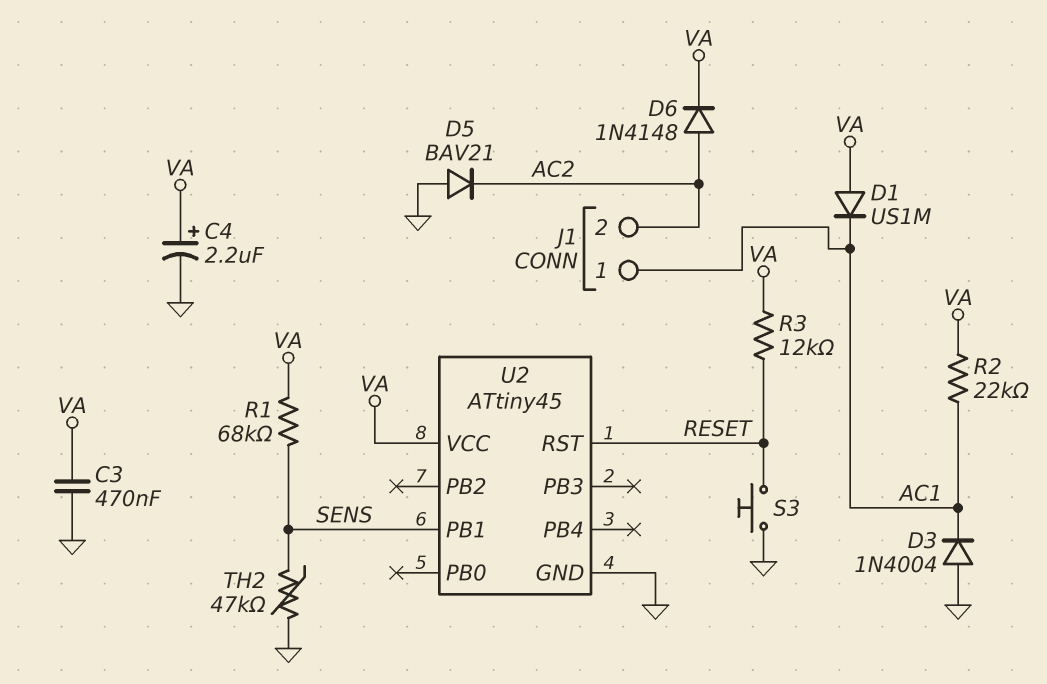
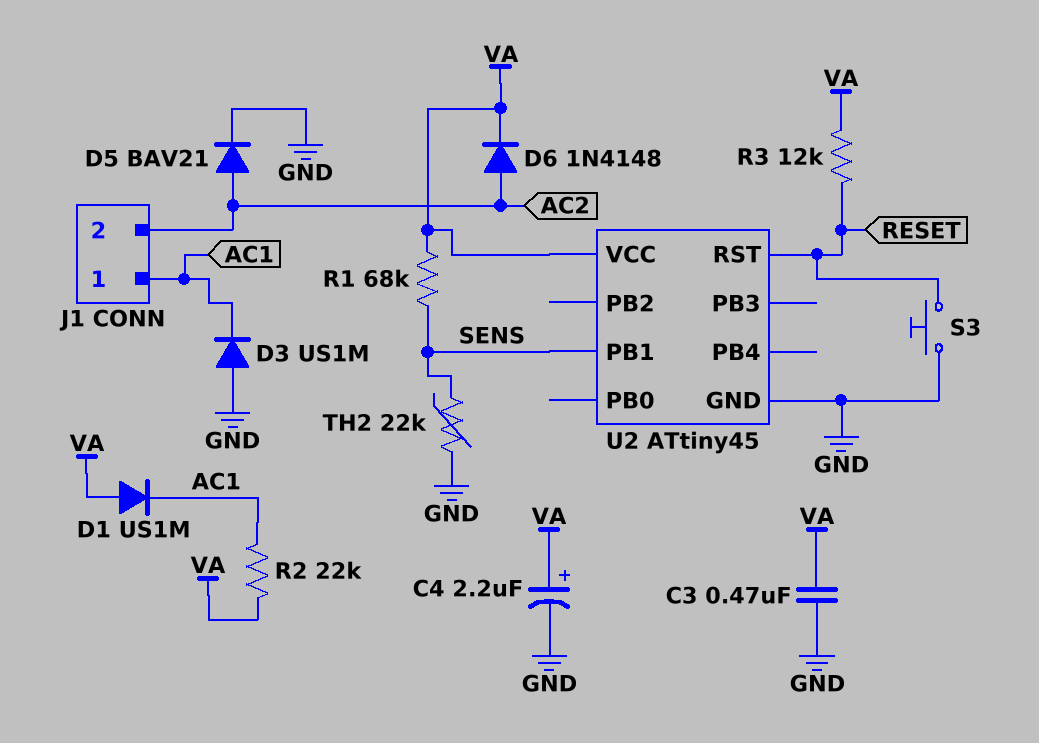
D3: diode 1N4004 (A GND, K AC1) -> diode US1M (A GND, K AC1)
D5: diode BAV21 (A GND, K AC2) -> diode BAV21 (A AC2, K GND)
TH2: 47k (GND, SENS) -> 22k (GND, SENS)

